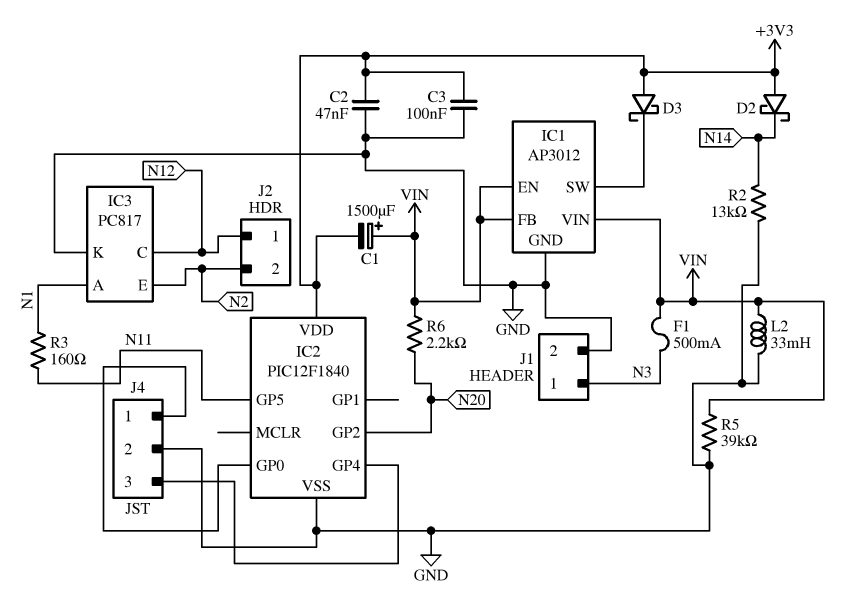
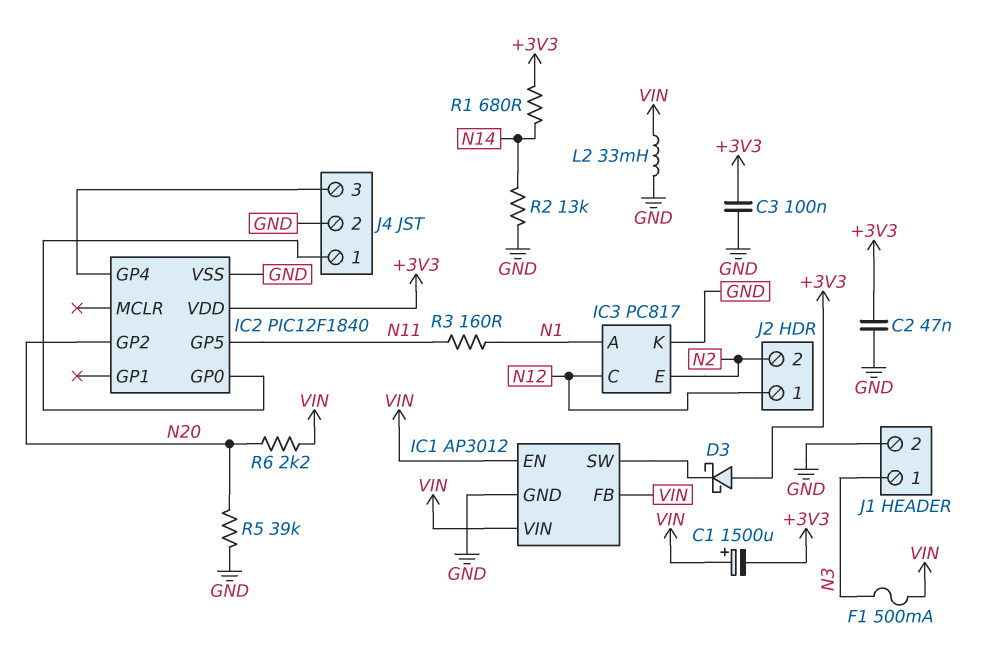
D2: schottky (A +3V3, K N14) -> none
R1: none -> 680 (+3V3, N14)
R5: 39k (GND, VIN) -> 39k (GND, N20)

